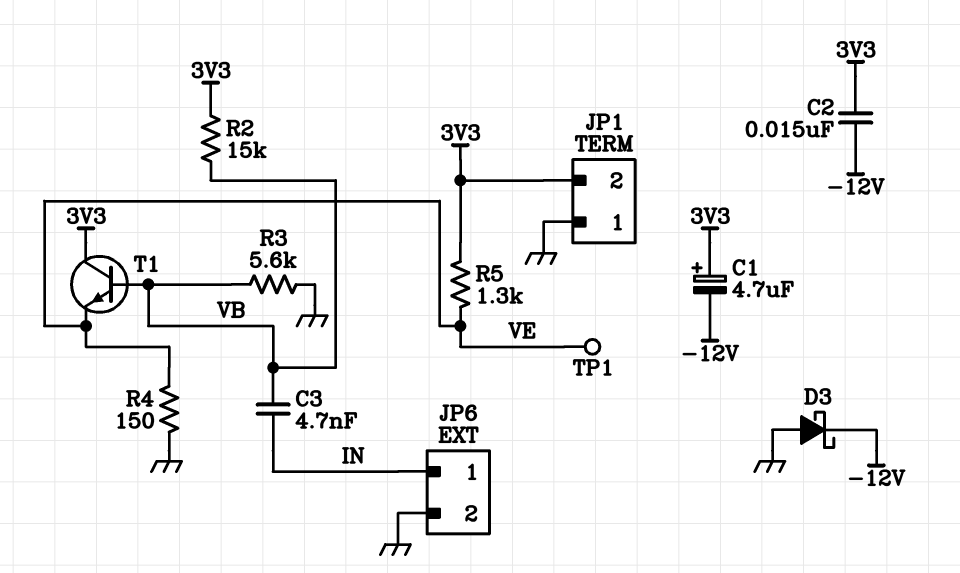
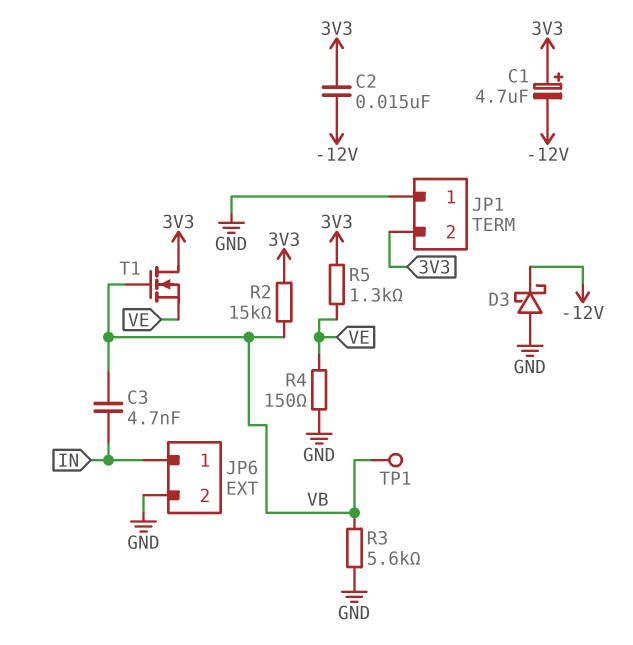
T1: NPN (B VB, C 3V3, E VE) -> NMOS (G VB, D 3V3, S VE)
TP1: test point (VE) -> test point (VB)

